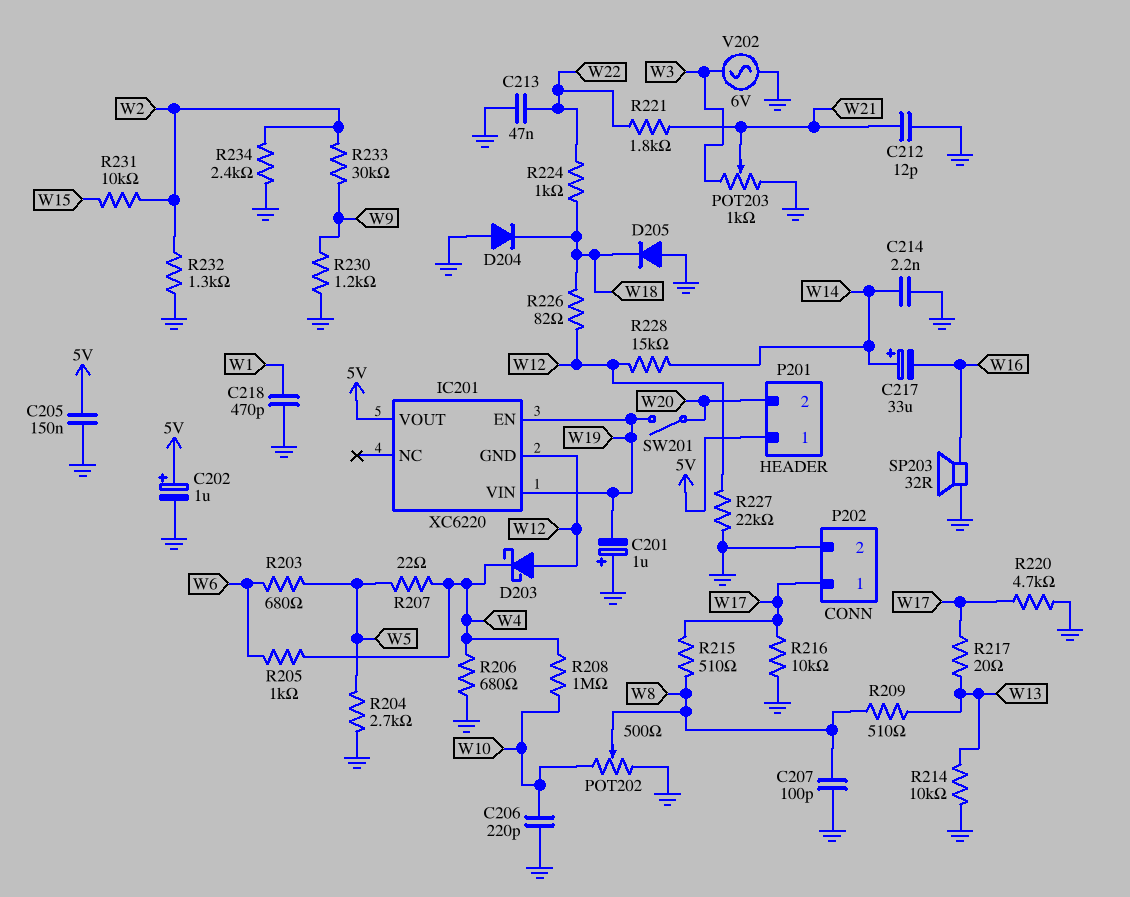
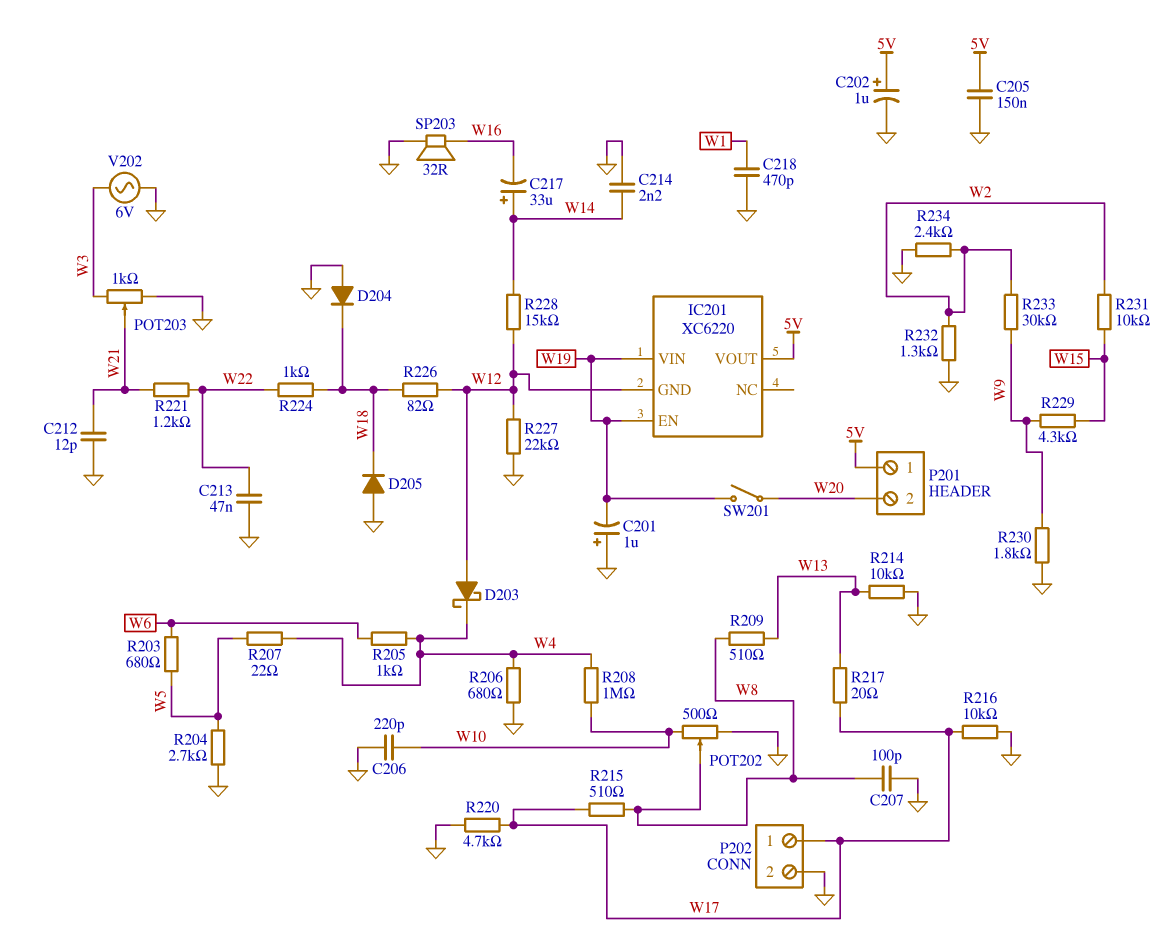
R221: 1.8k (W21, W22) -> 1.2k (W21, W22)
R229: none -> 4.3k (W9, W15)
R230: 1.2k (GND, W9) -> 1.8k (GND, W9)

